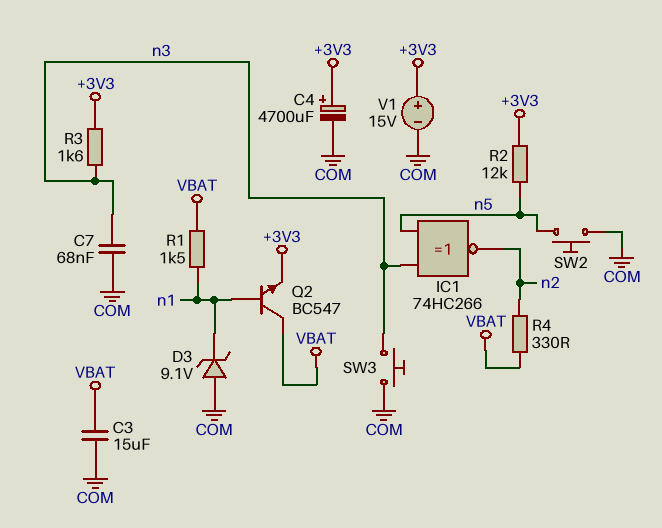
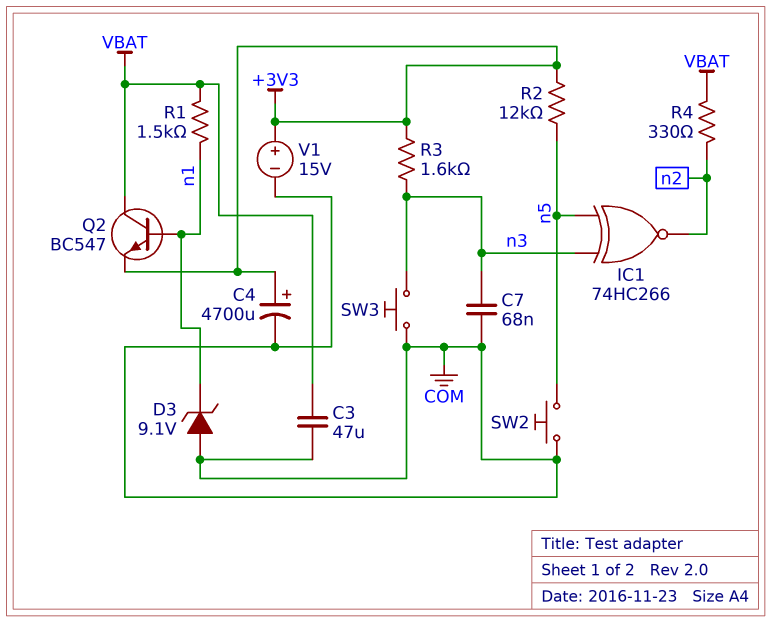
C3: 15uF (COM, VBAT) -> 47uF (COM, VBAT)

